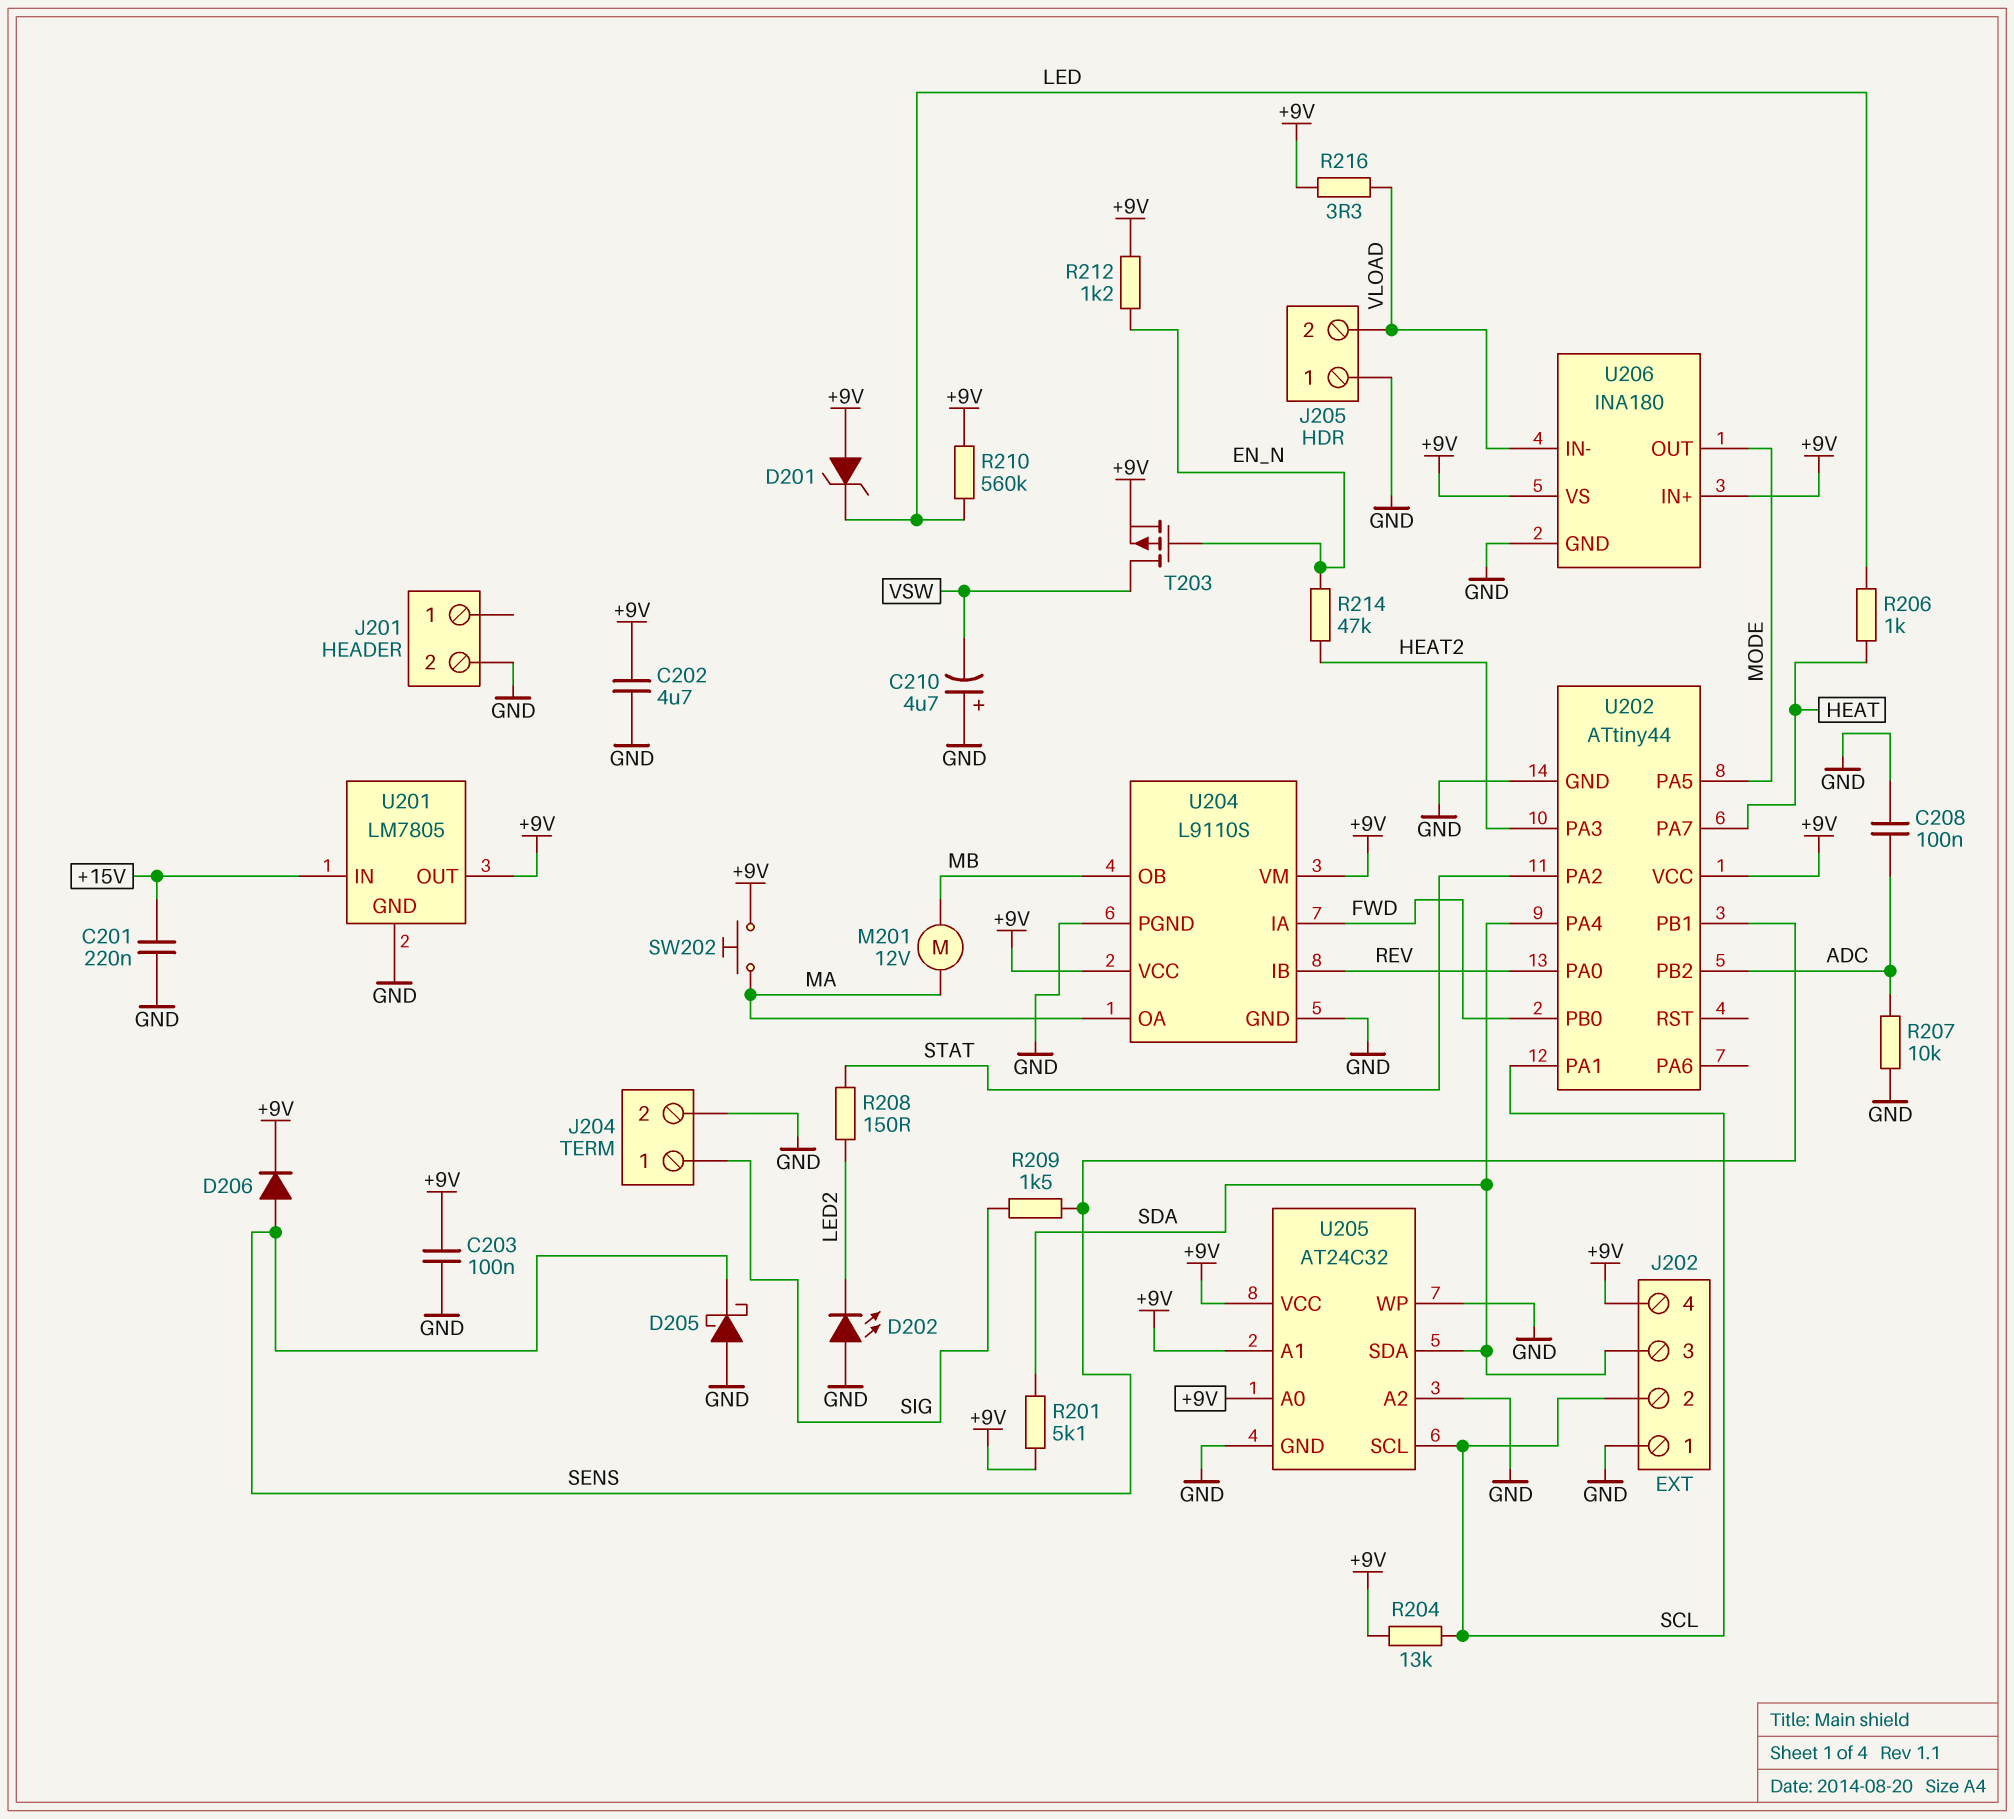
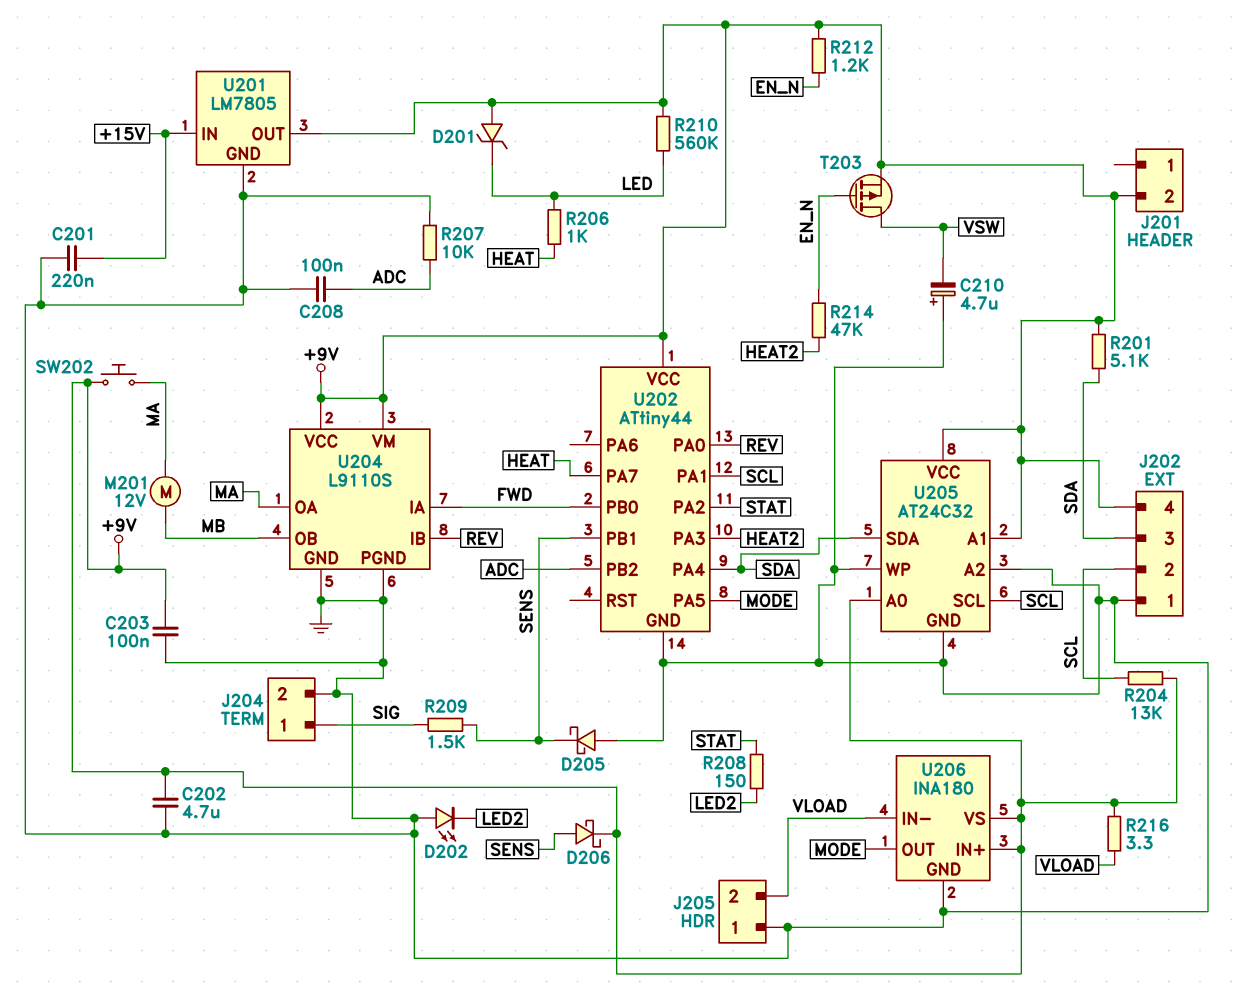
D206: diode (A SENS, K +9V) -> schottky (A SENS, K +9V)
J201 pin 2: GND -> +9V

